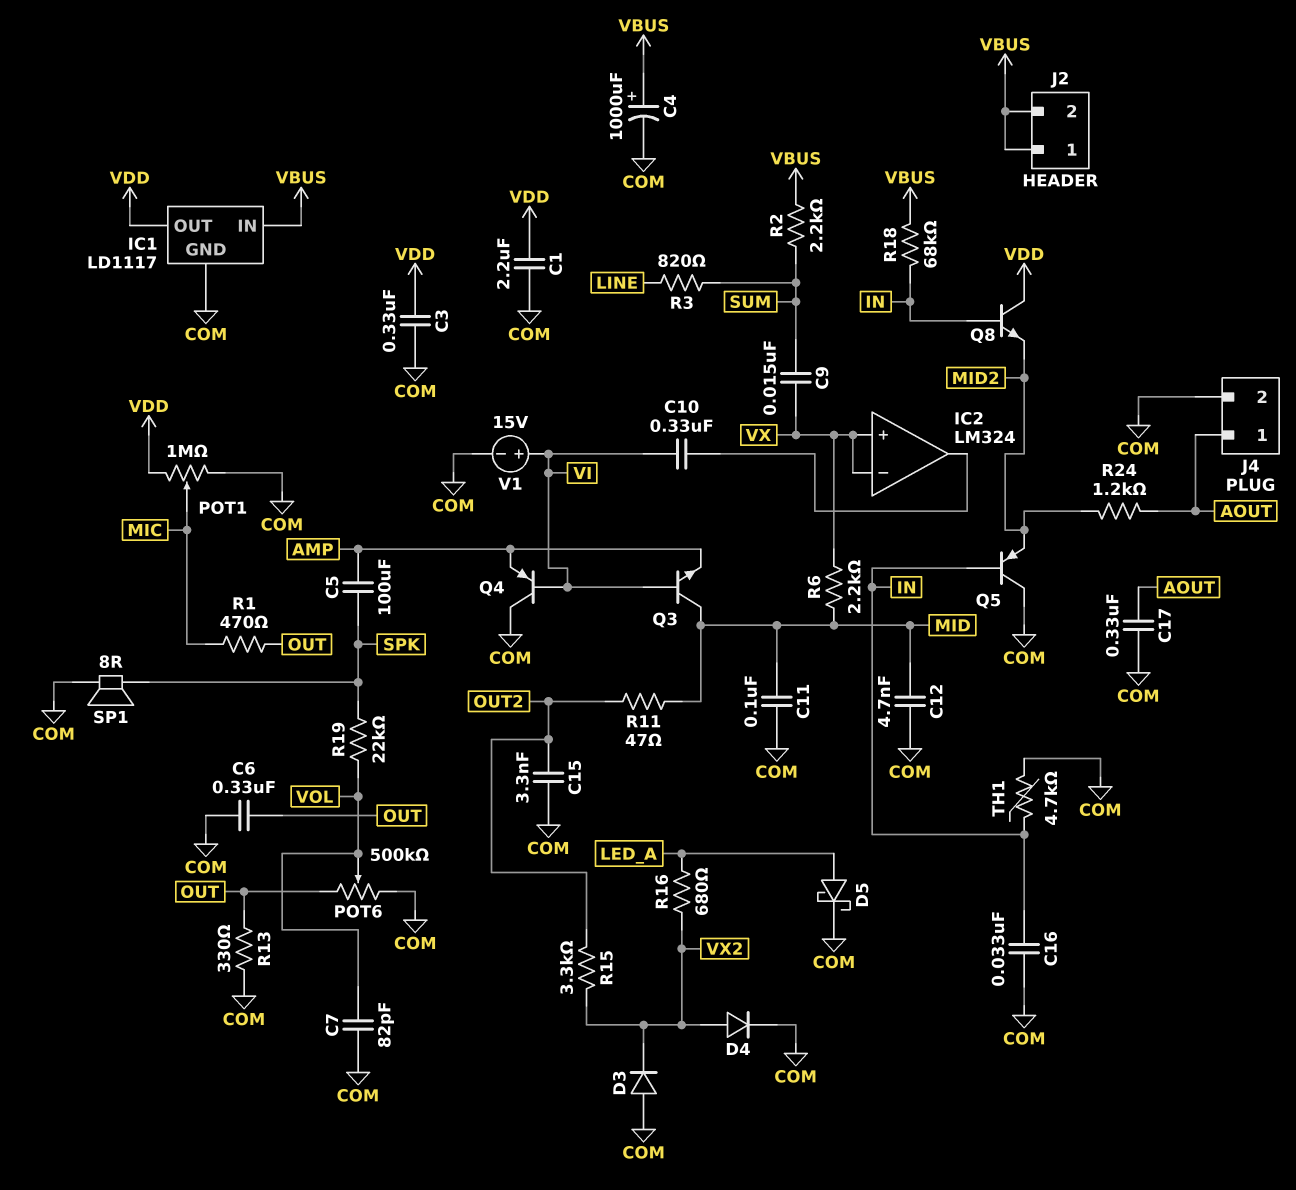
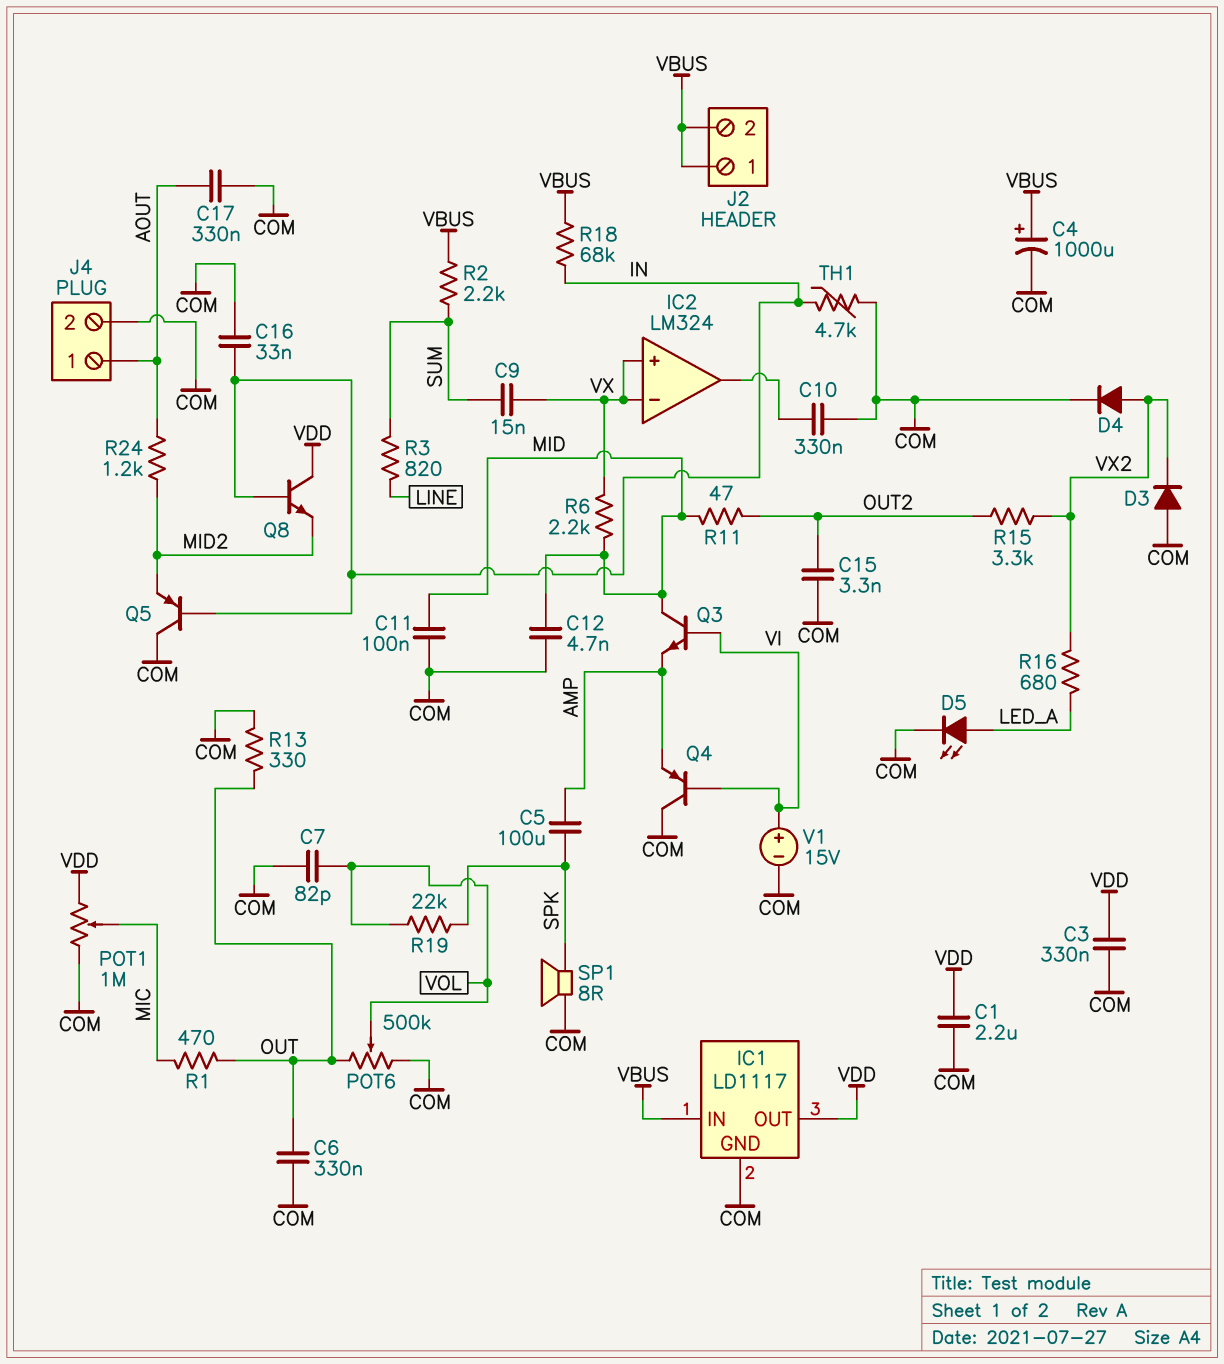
C10: 330nF (IC2/out, VI) -> 330nF (COM, IC2/out)
D5: schottky (A LED_A, K COM) -> LED (A LED_A, K COM)

